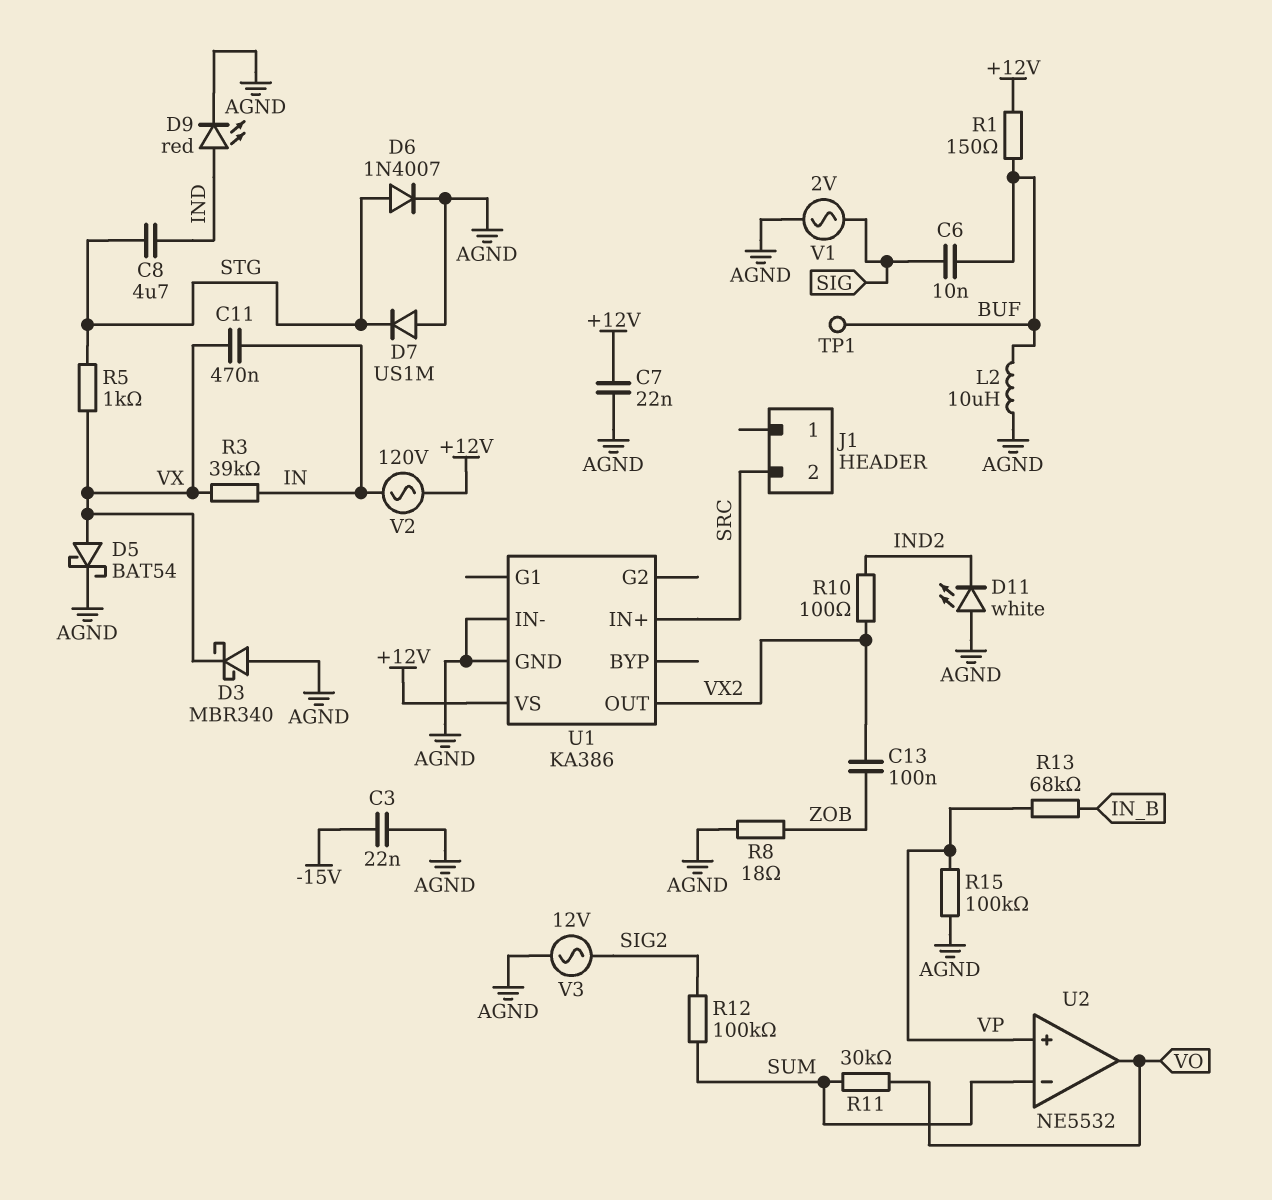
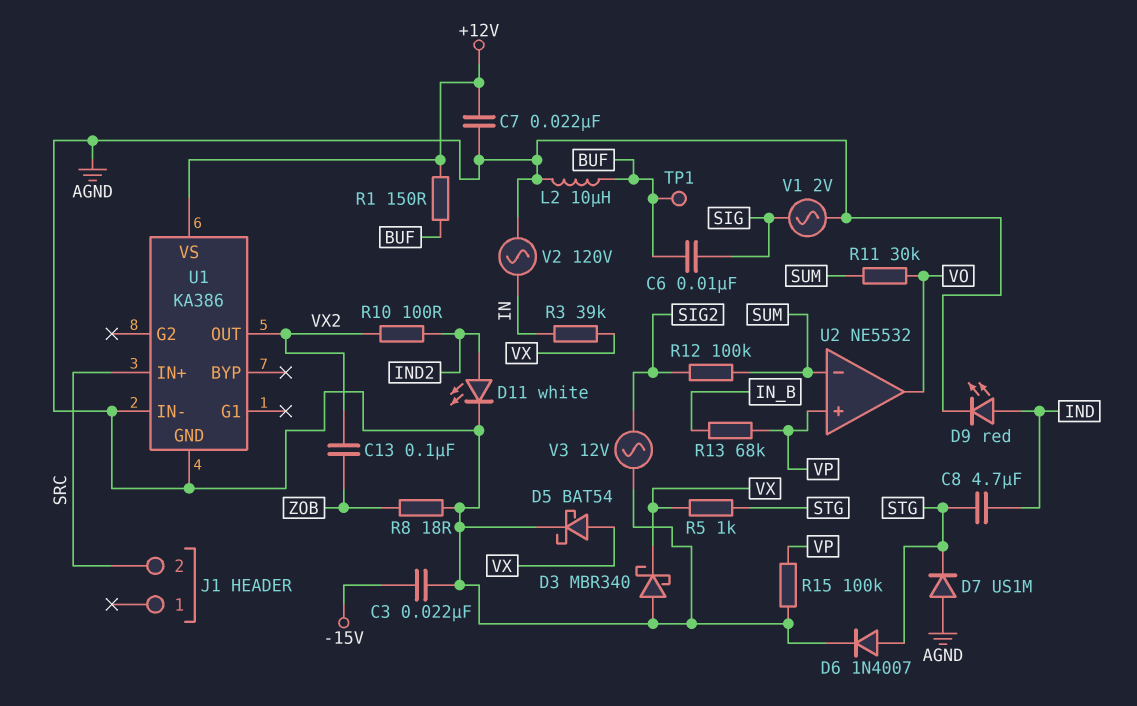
C11: 470nF (IN, VX) -> none
D11: LED white (A AGND, K IND2) -> LED white (A IND2, K AGND)
V2: AC 120V (+12V, IN) -> AC 120V (AGND, IN)

